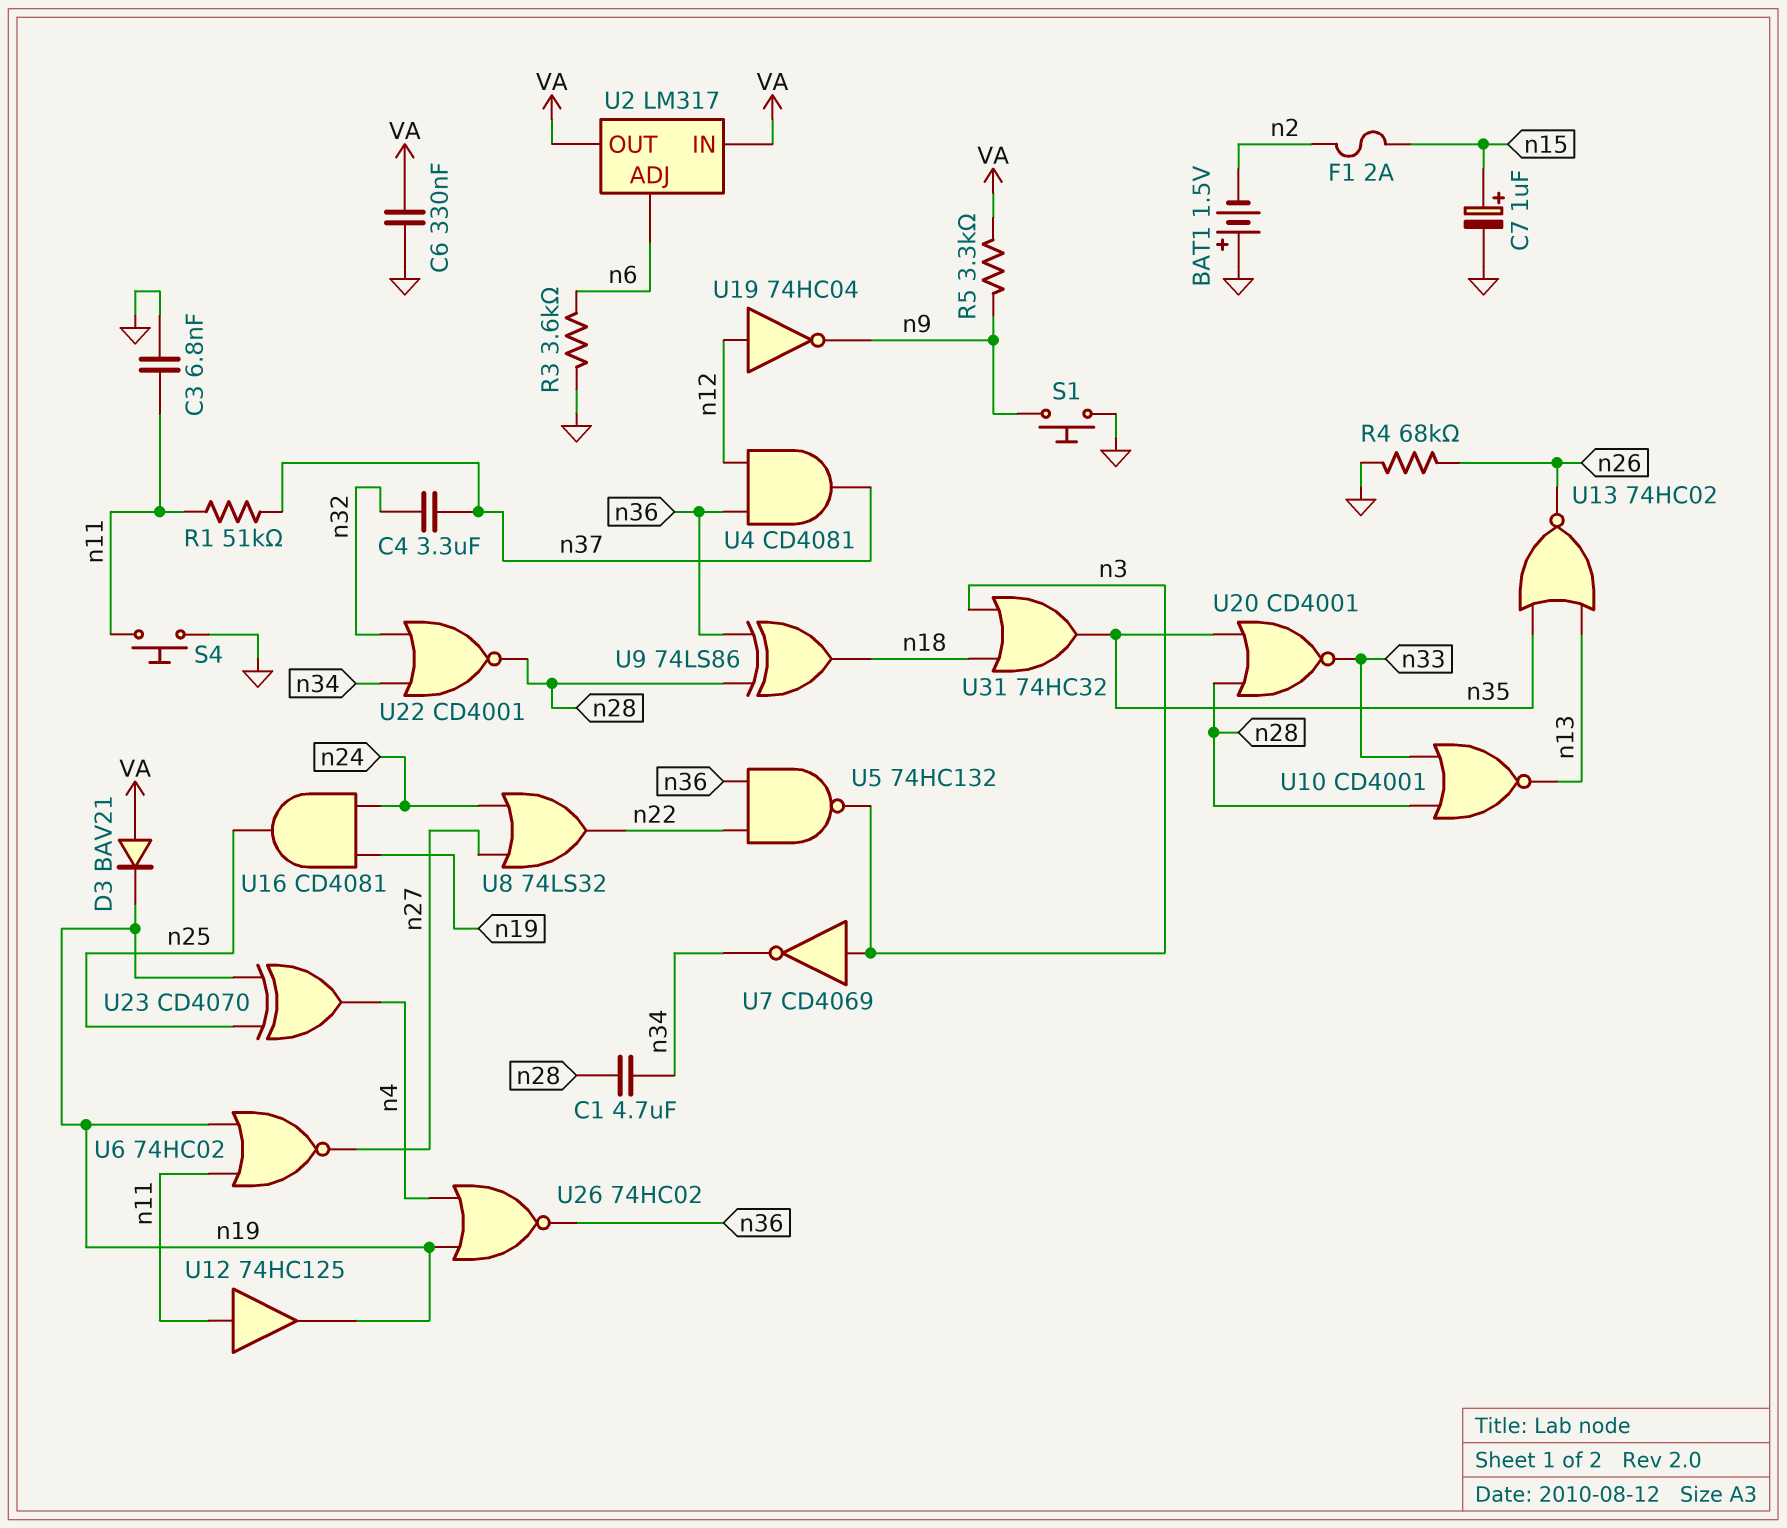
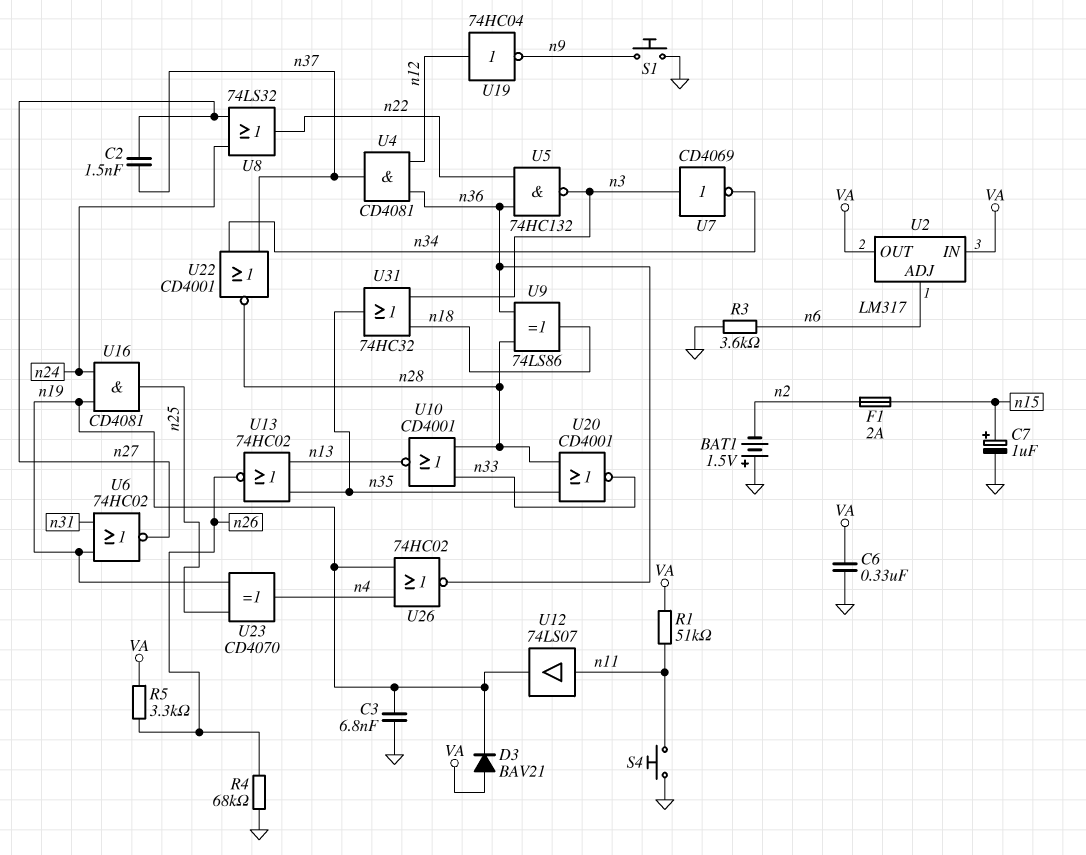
C1: 4.7uF (n28, n34) -> none
C2: none -> 1.5nF (n27, n37)
C3: 6.8nF (GND, n11) -> 6.8nF (GND, n19)
C4: 3.3uF (n32, n37) -> none
R1: 51k (n11, n37) -> 51k (VA, n11)
R5: 3.3k (VA, n9) -> 3.3k (VA, n26)
U6: NOR 74HC02 (in n11, in n19, out n27) -> NOR 74HC02 (in n19, in n31, out n27)
U12: buffer 74HC125 (in n11, out n19) -> buffer 74LS07 (in n11, out n19)
U22: NOR CD4001 (in n32, in n34, out n28) -> NOR CD4001 (in n34, in n37, out n28)

